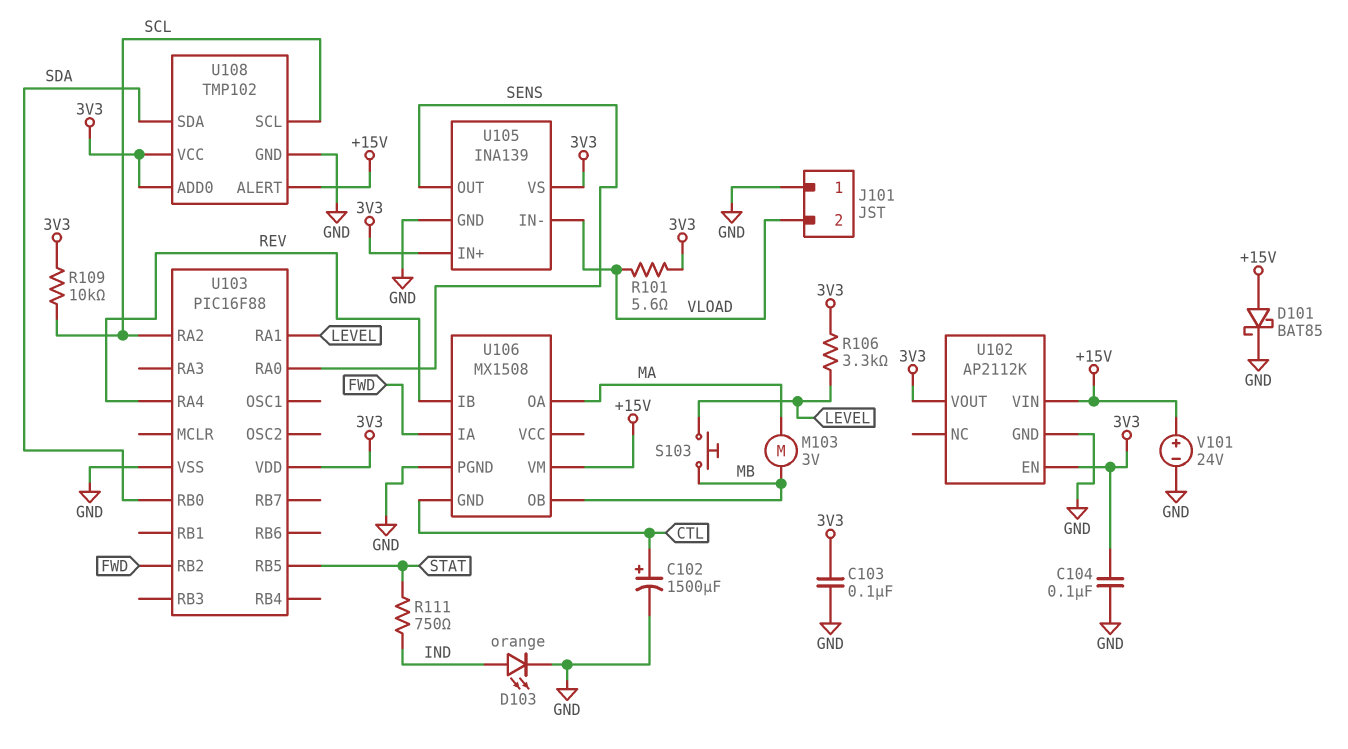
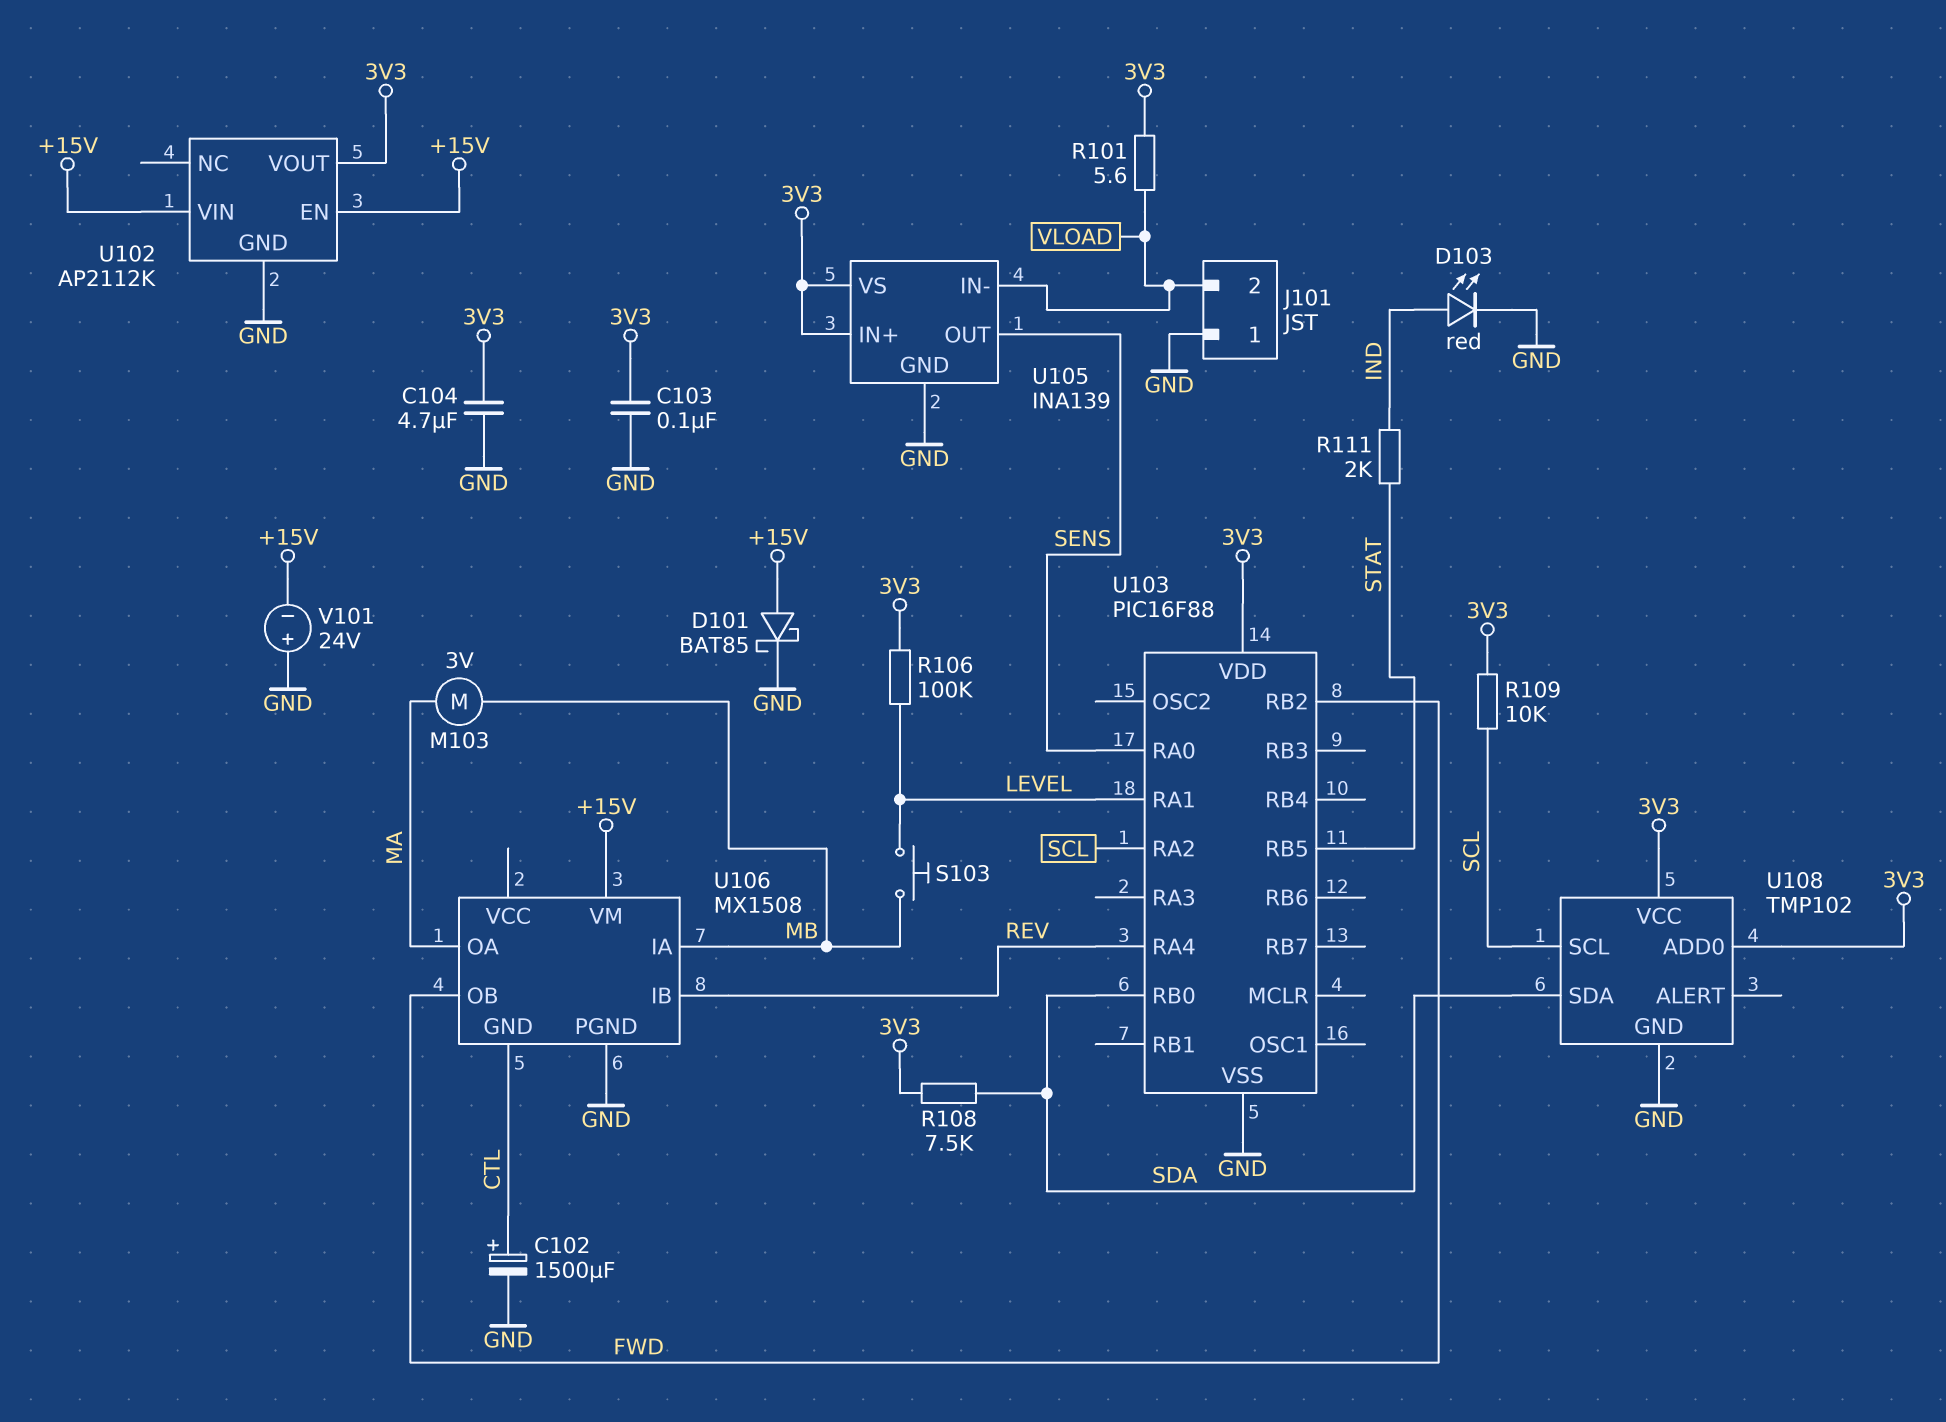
C104: 100nF (3V3, GND) -> 4.7uF (3V3, GND)
D103: LED orange (A IND, K GND) -> LED red (A IND, K GND)
R106: 3.3k (3V3, LEVEL) -> 100k (3V3, LEVEL)
R108: none -> 7.5k (3V3, SDA)
R111: 750 (IND, STAT) -> 2k (IND, STAT)
U102 pin EN: 3V3 -> +15V
U106 pin IA: FWD -> MB
U106 pin OB: MB -> FWD
U108 pin ALERT: +15V -> none
V101: 24V (plus +15V, minus GND) -> 24V (plus GND, minus +15V)

